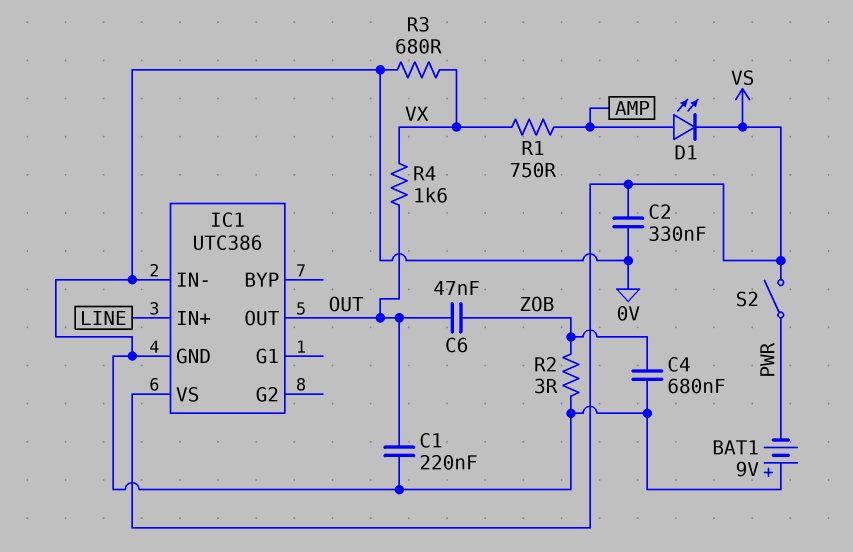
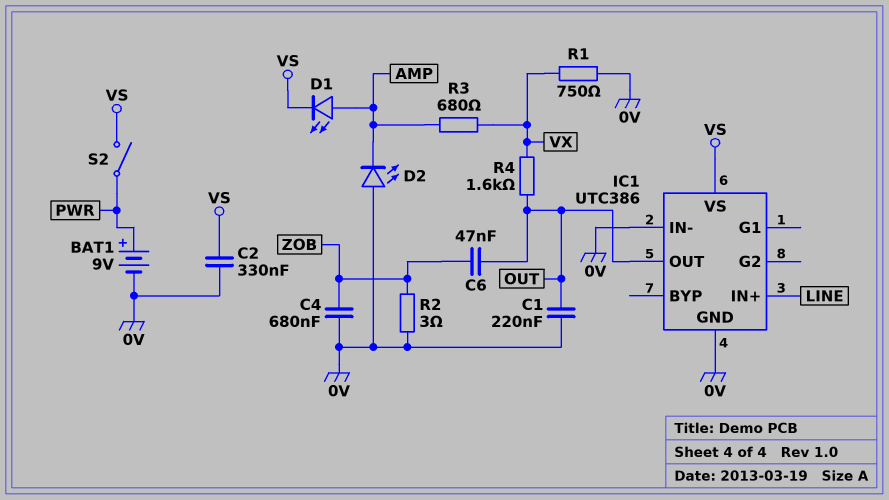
BAT1: 9V (plus 0V, minus PWR) -> 9V (plus PWR, minus 0V)
D2: none -> LED (A 0V, K AMP)
R1: 750 (AMP, VX) -> 750 (0V, VX)
R3: 680 (0V, VX) -> 680 (AMP, VX)

